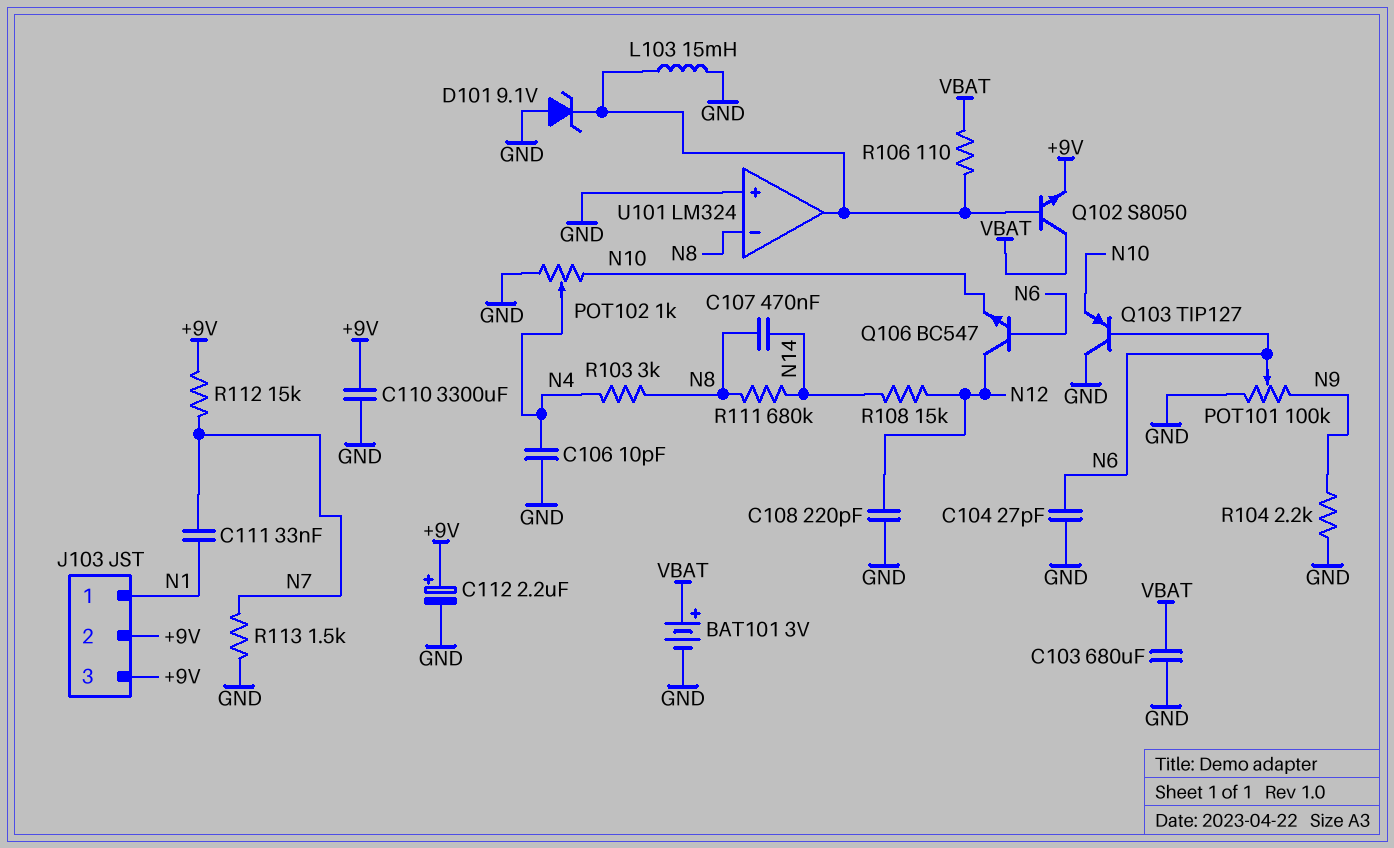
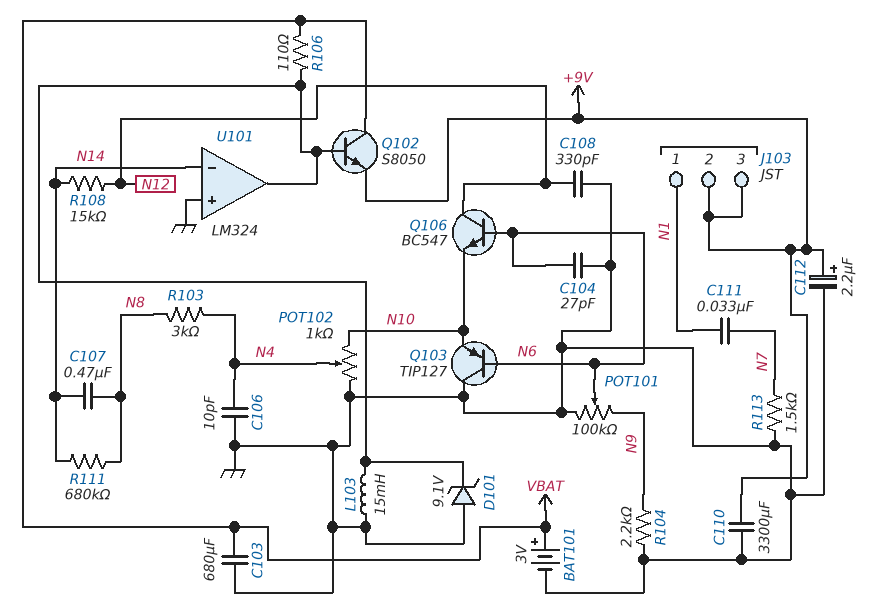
C108: 220pF (GND, N12) -> 330pF (GND, N12)
R112: 15k (+9V, N7) -> none
U101 pin in-: N8 -> N14

